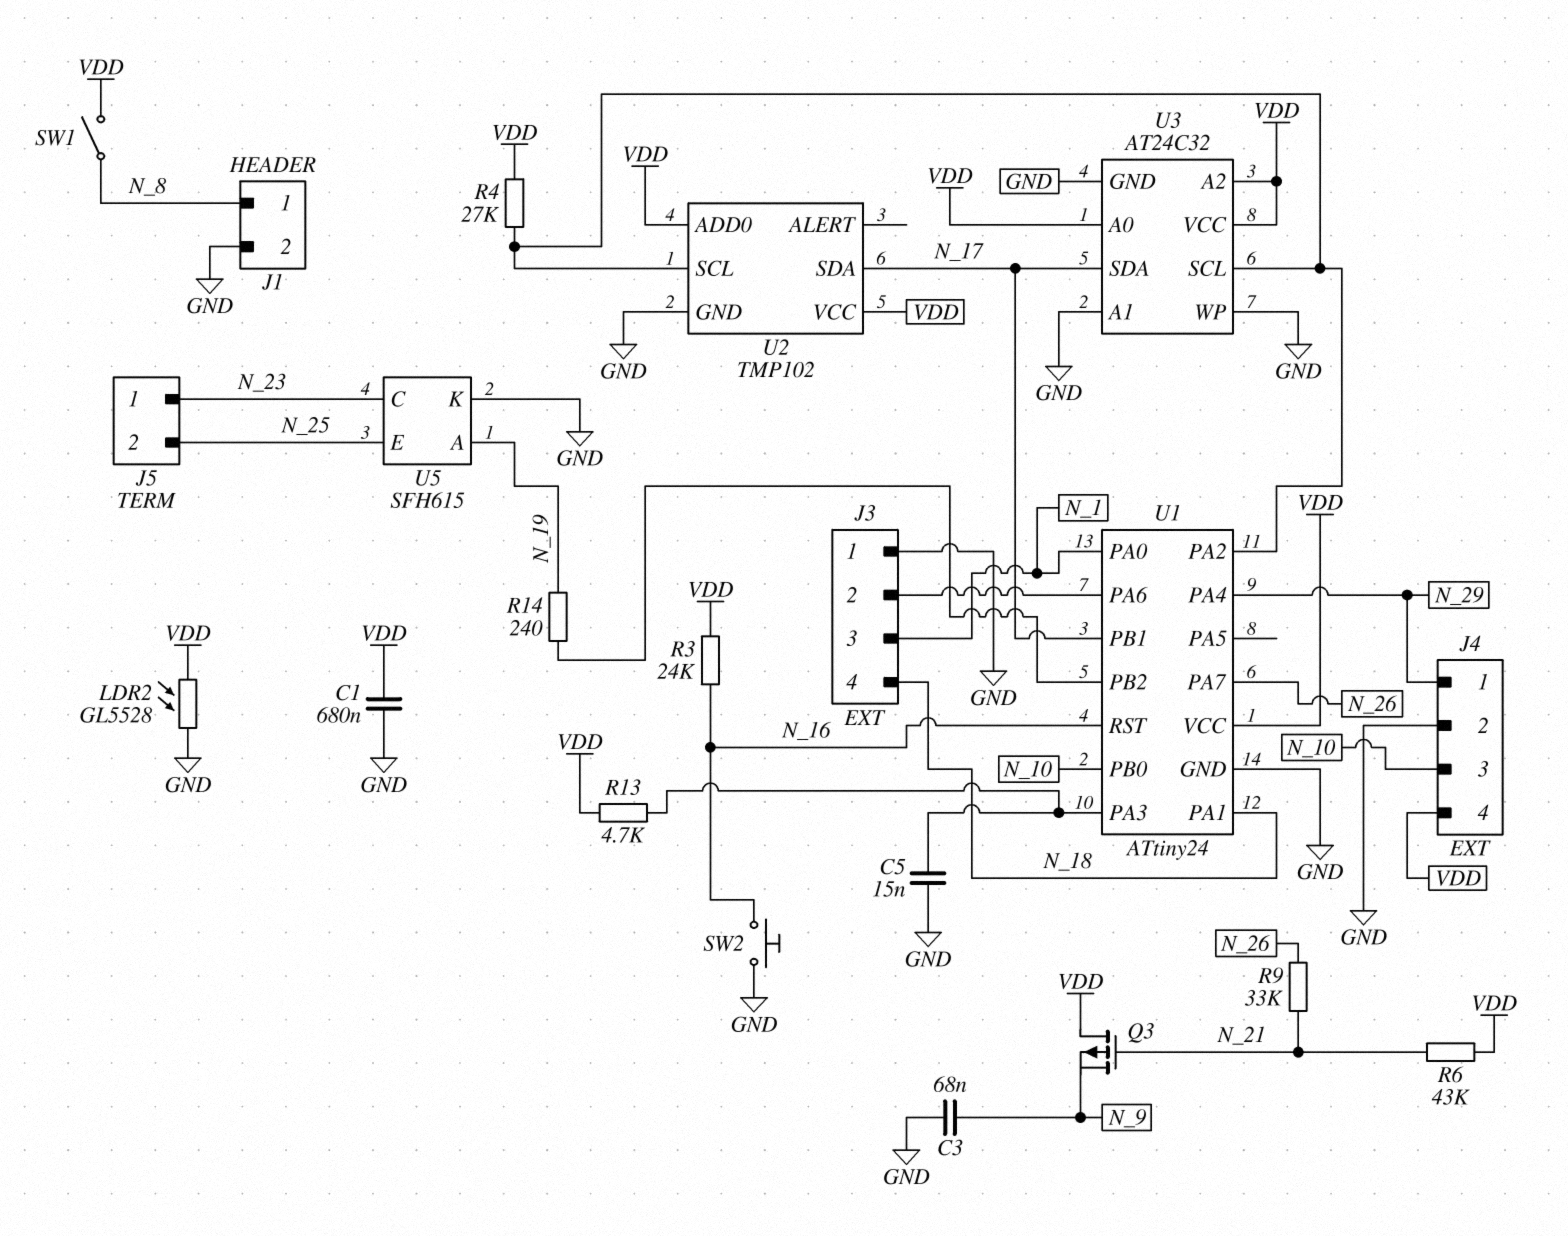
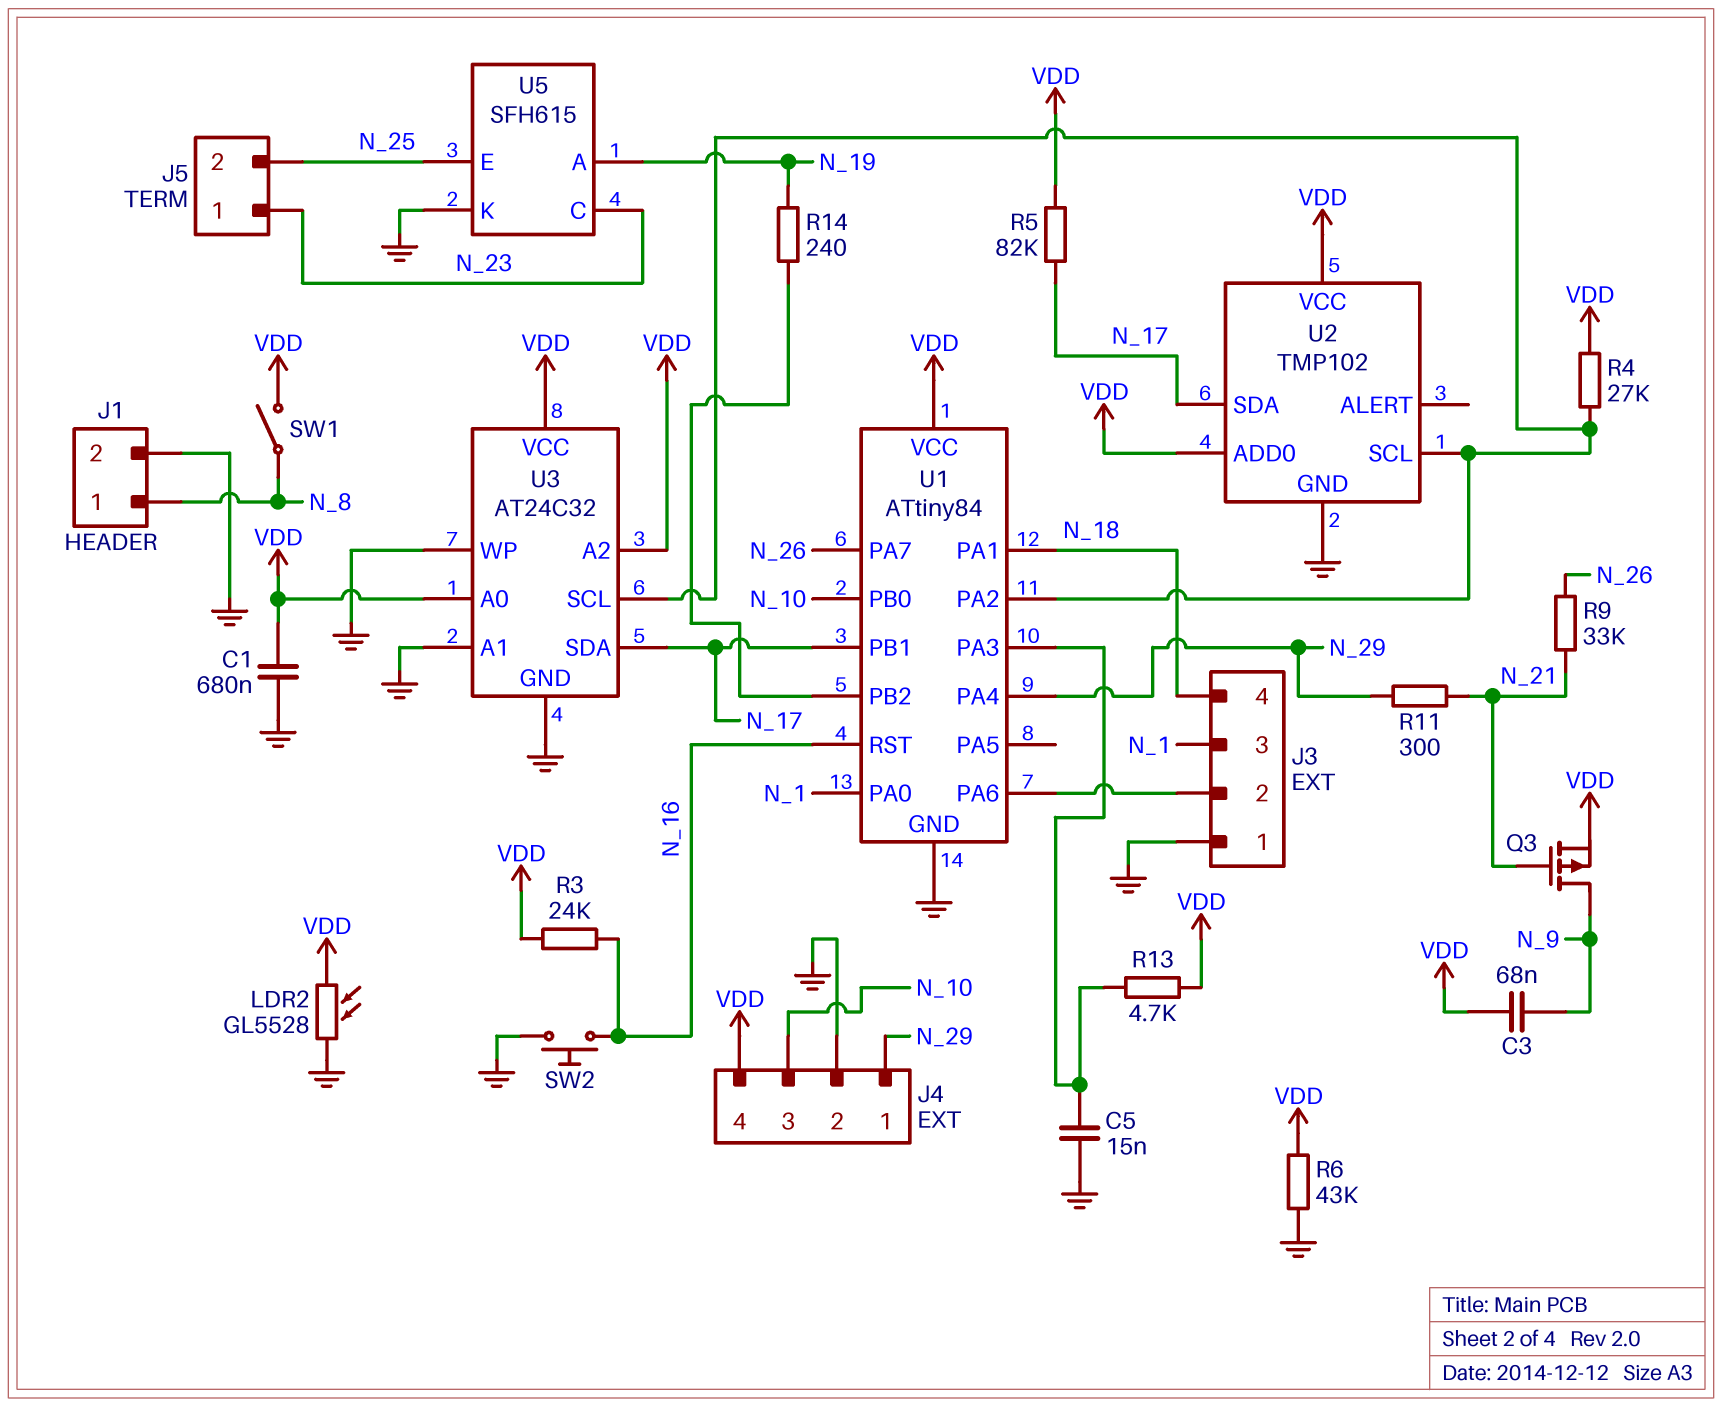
C3: 68nF (GND, N_9) -> 68nF (N_9, VDD)
Q3: PMOS (G N_21, D VDD, S N_9) -> PMOS (G N_21, D N_9, S VDD)
R5: none -> 82k (N_17, VDD)
R6: 43k (N_21, VDD) -> 43k (GND, VDD)
R11: none -> 300 (N_21, N_29)
U1: ATtiny24 -> ATtiny84

